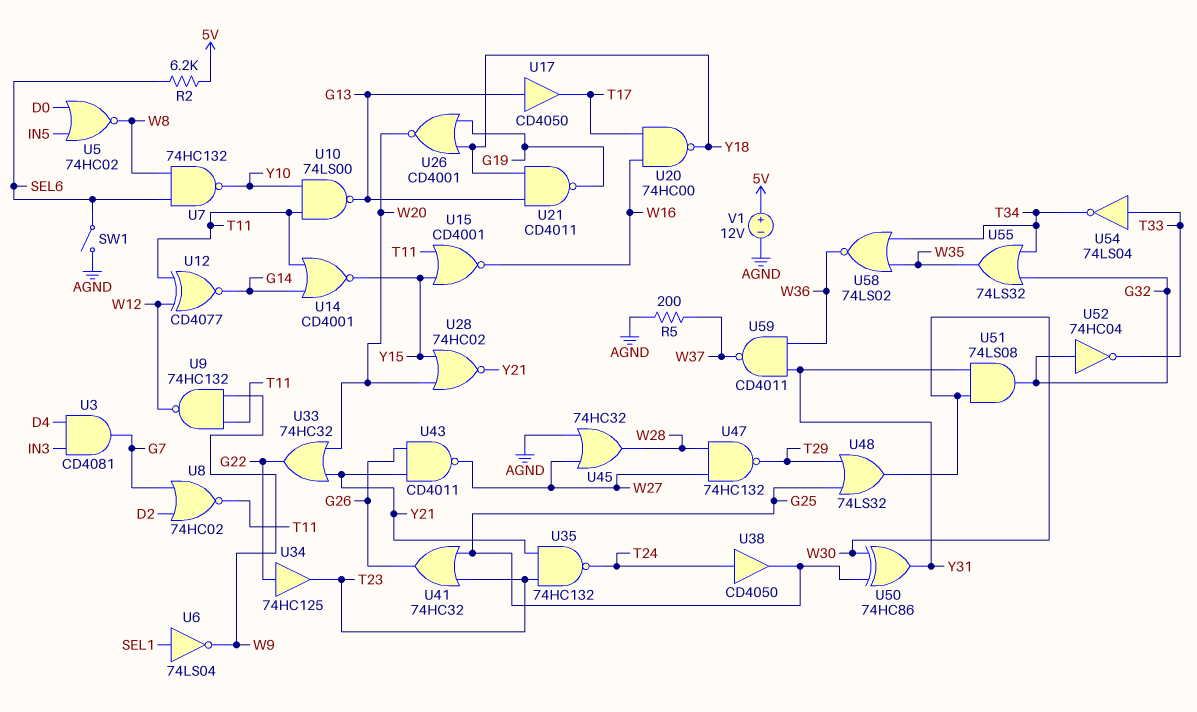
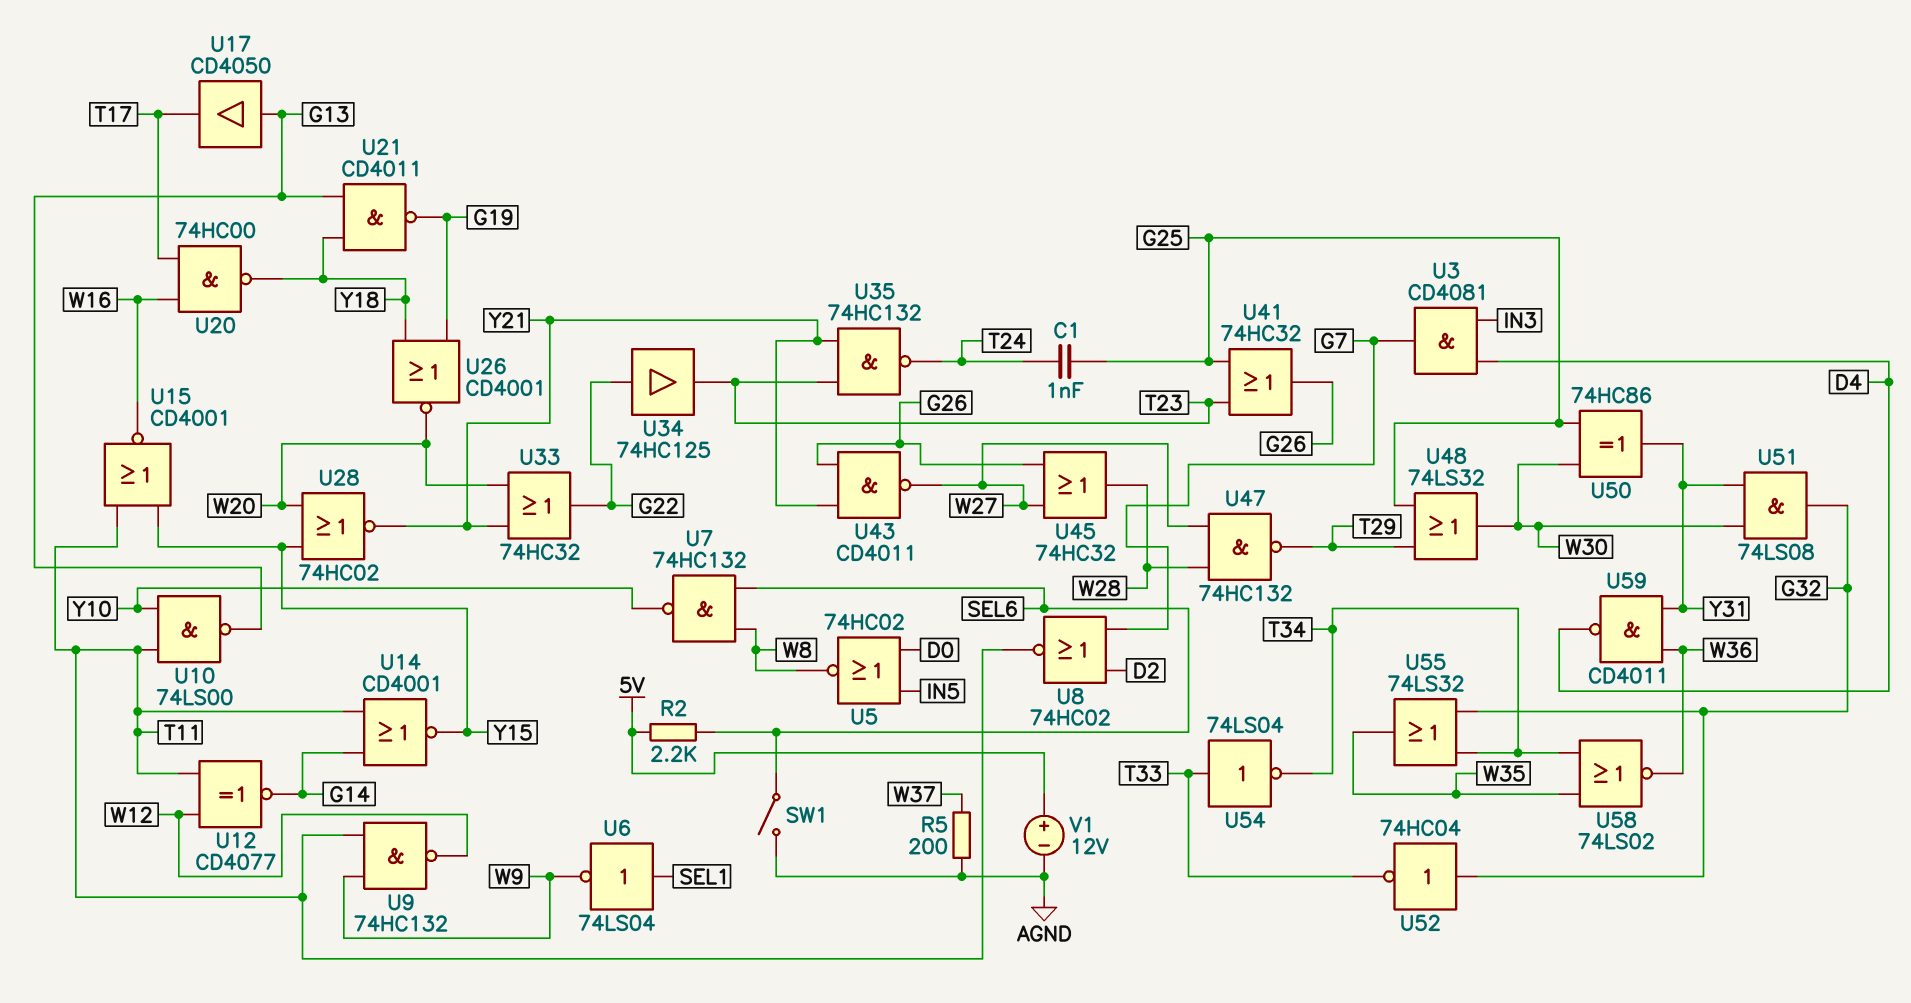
C1: none -> 1nF (G25, T24)
R2: 6.2k (5V, SEL6) -> 2.2k (5V, SEL6)
U38: buffer CD4050 (in T24, out G25) -> none
U45: OR 74HC32 (in AGND, in W27, out W28) -> OR 74HC32 (in G26, in W27, out W28)
U59: NAND CD4011 (in W36, in Y31, out W37) -> NAND CD4011 (in W36, in Y31, out D4)

